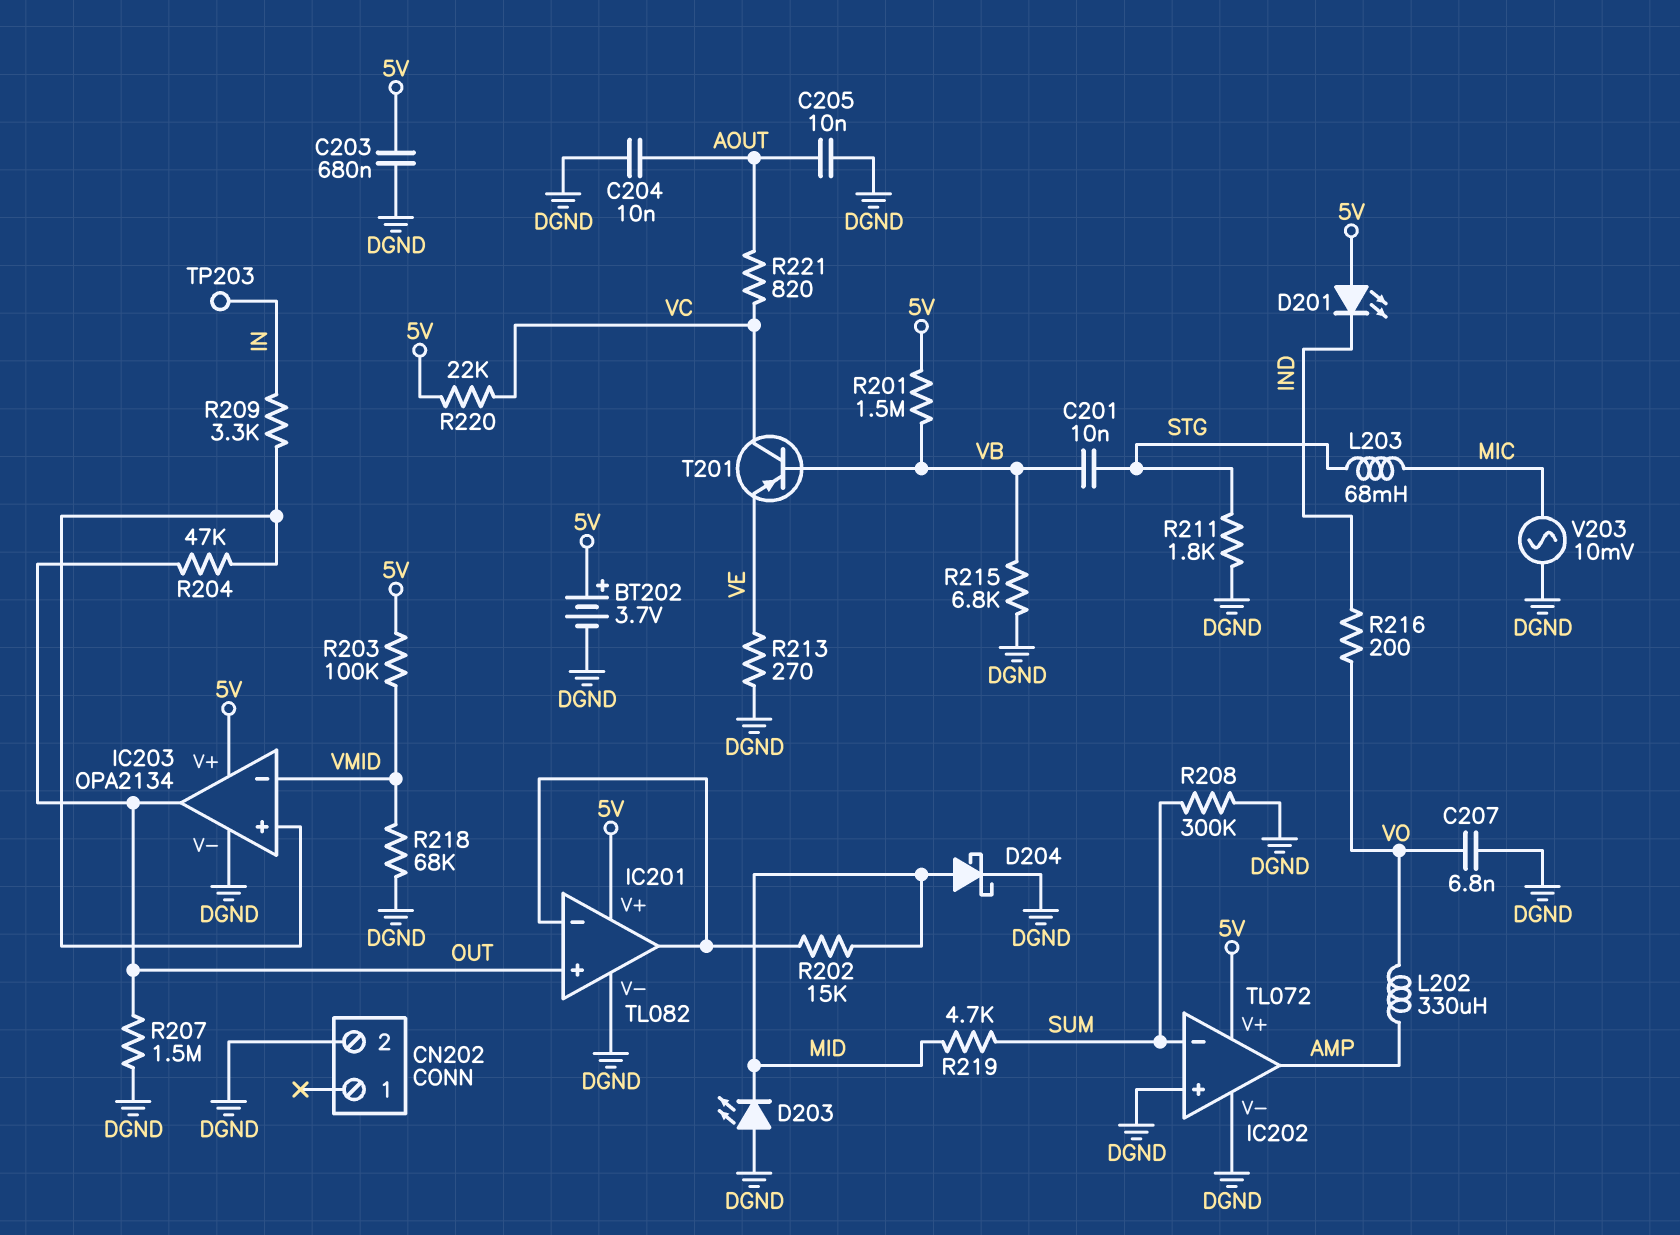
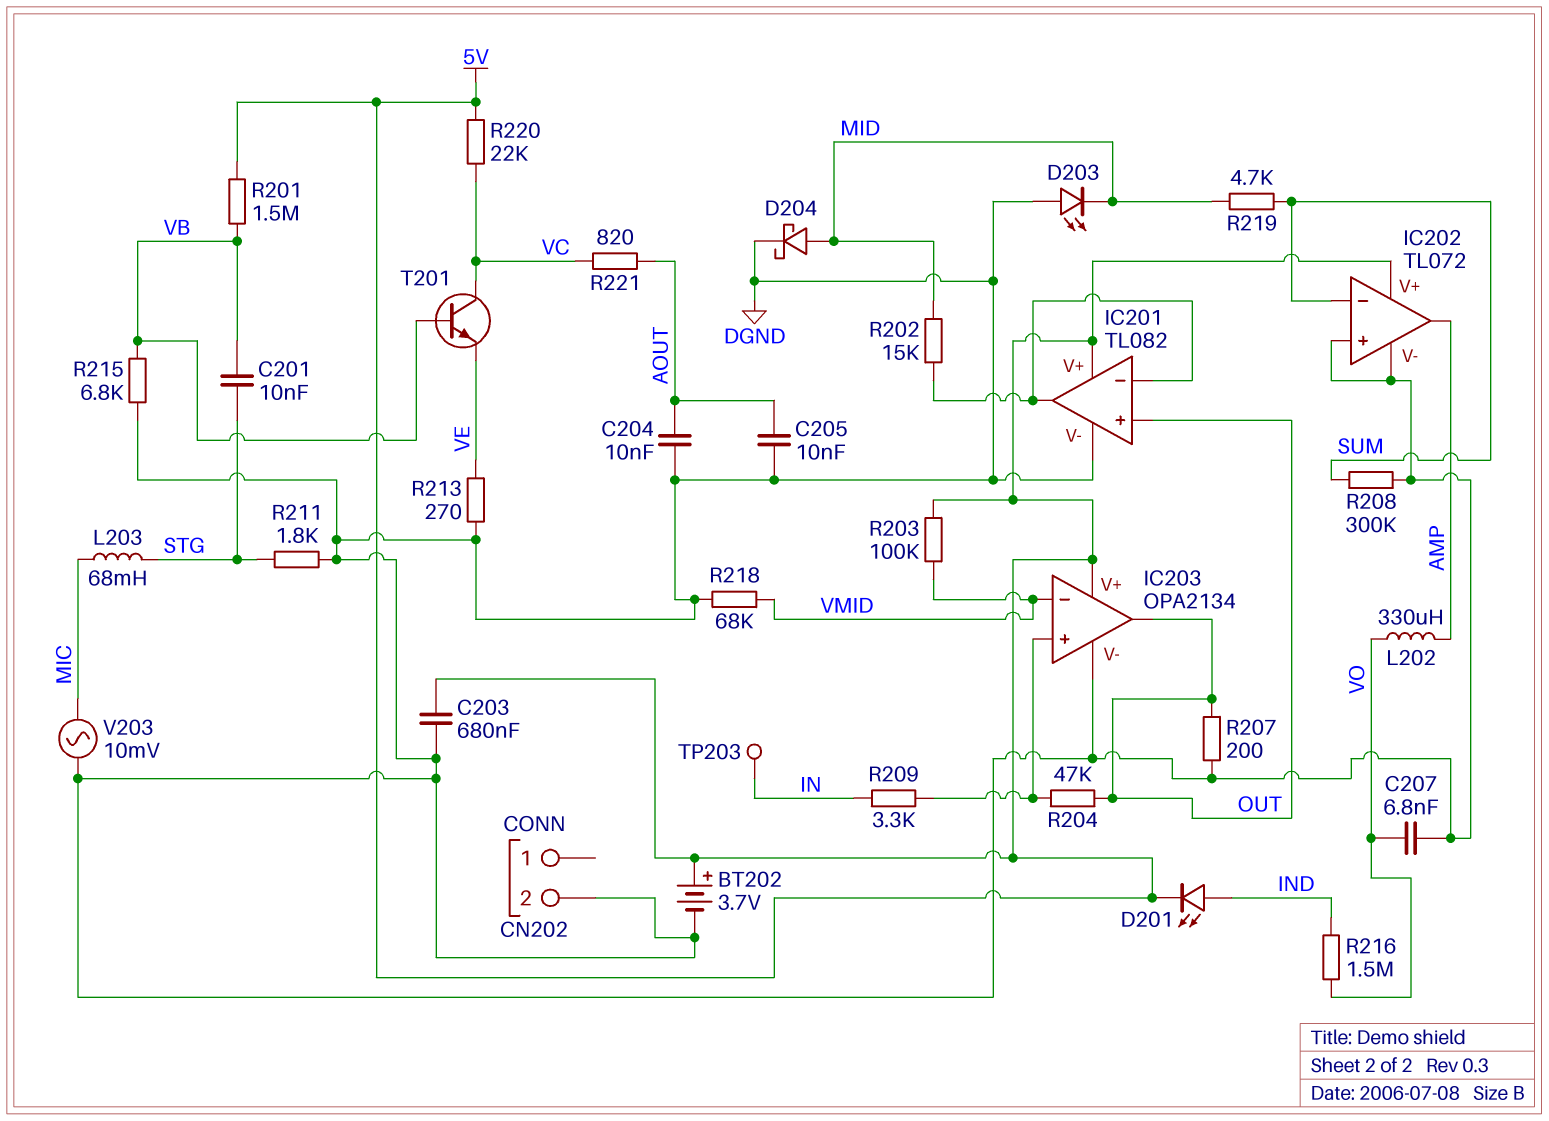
D201: LED (A 5V, K IND) -> LED (A IND, K 5V)
R207: 1.5M (DGND, OUT) -> 200 (DGND, OUT)
R216: 200 (IND, VO) -> 1.5M (IND, VO)
T201: PNP (B VB, C VC, E VE) -> NPN (B VB, C VC, E VE)

